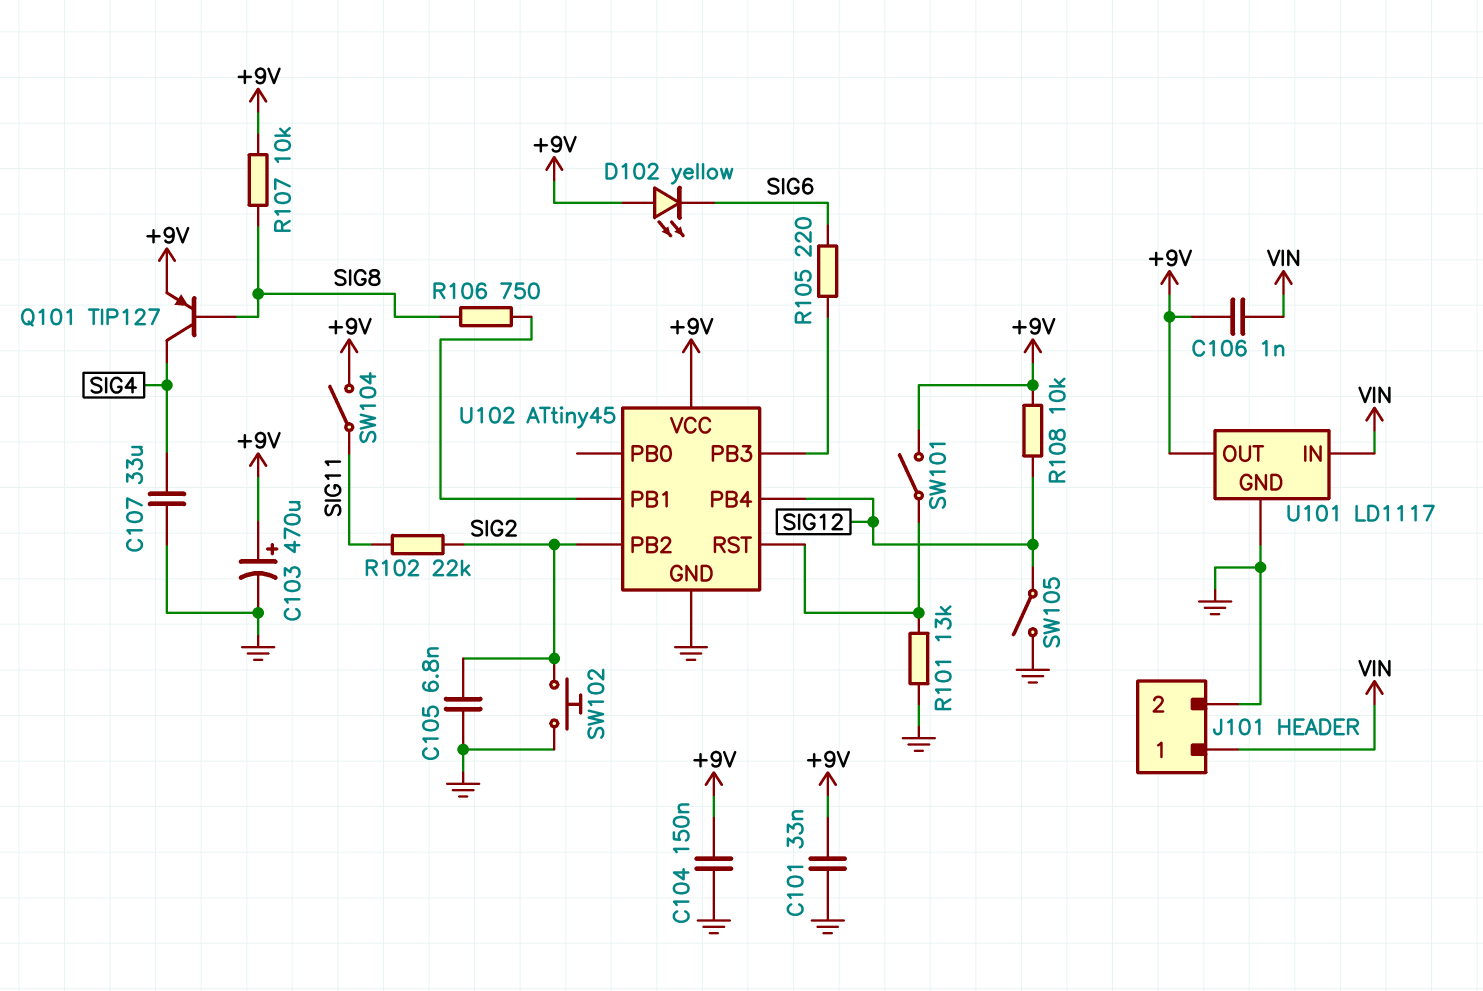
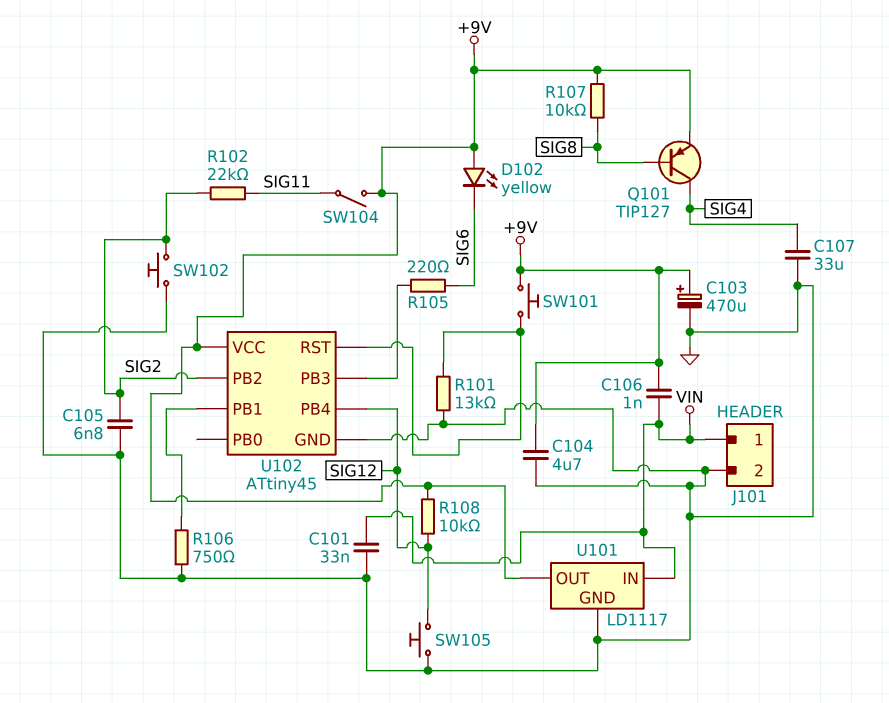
C101: 33nF (+9V, GND) -> 33nF (GND, VIN)
C104: 150nF (+9V, GND) -> 4.7uF (+9V, GND)
R106: 750 (SIG8, U102/PB1) -> 750 (GND, U102/PB1)
SW101: switch (+9V, U102/RST) -> button (+9V, U102/RST)
SW105: switch (GND, SIG12) -> button (GND, SIG12)

